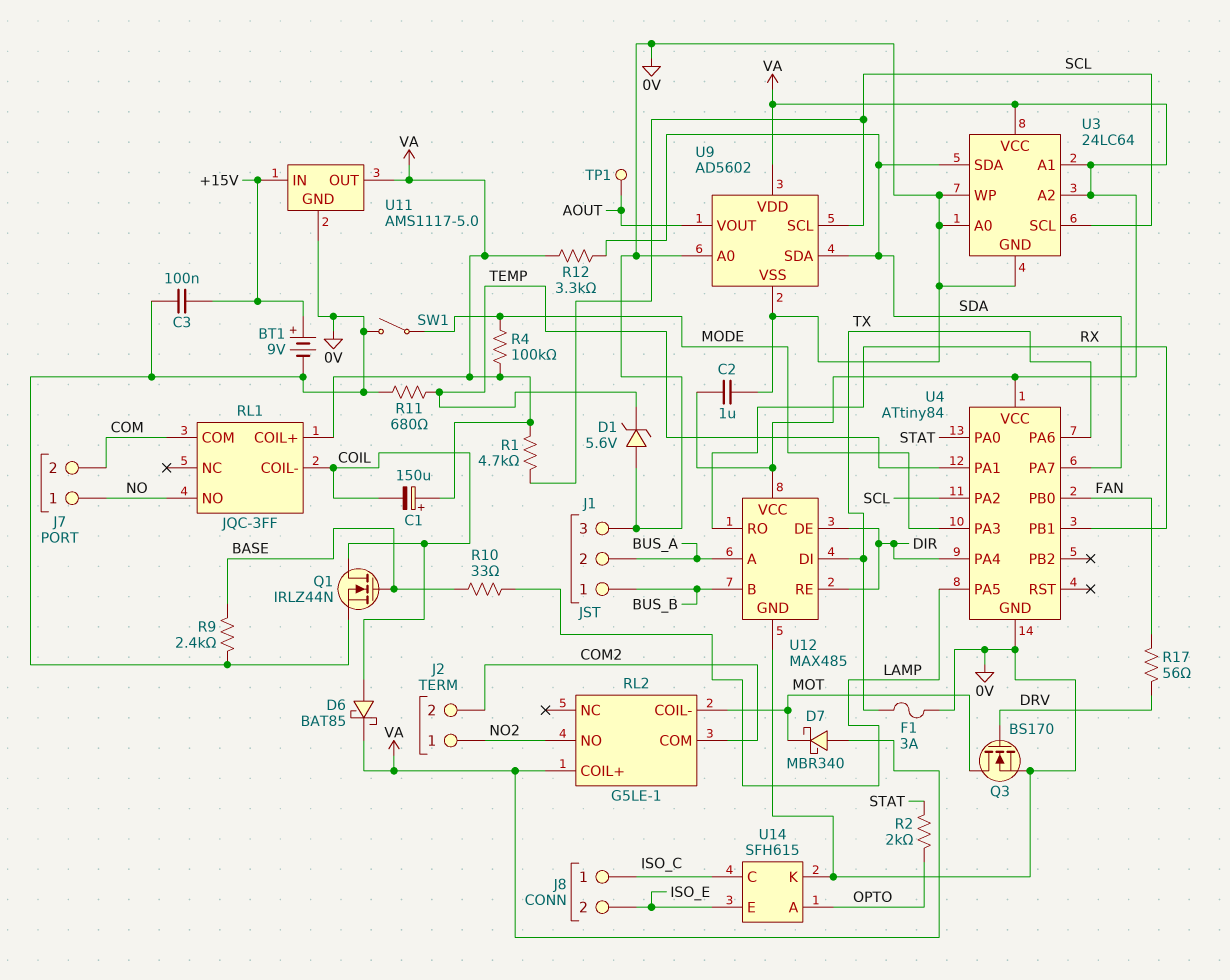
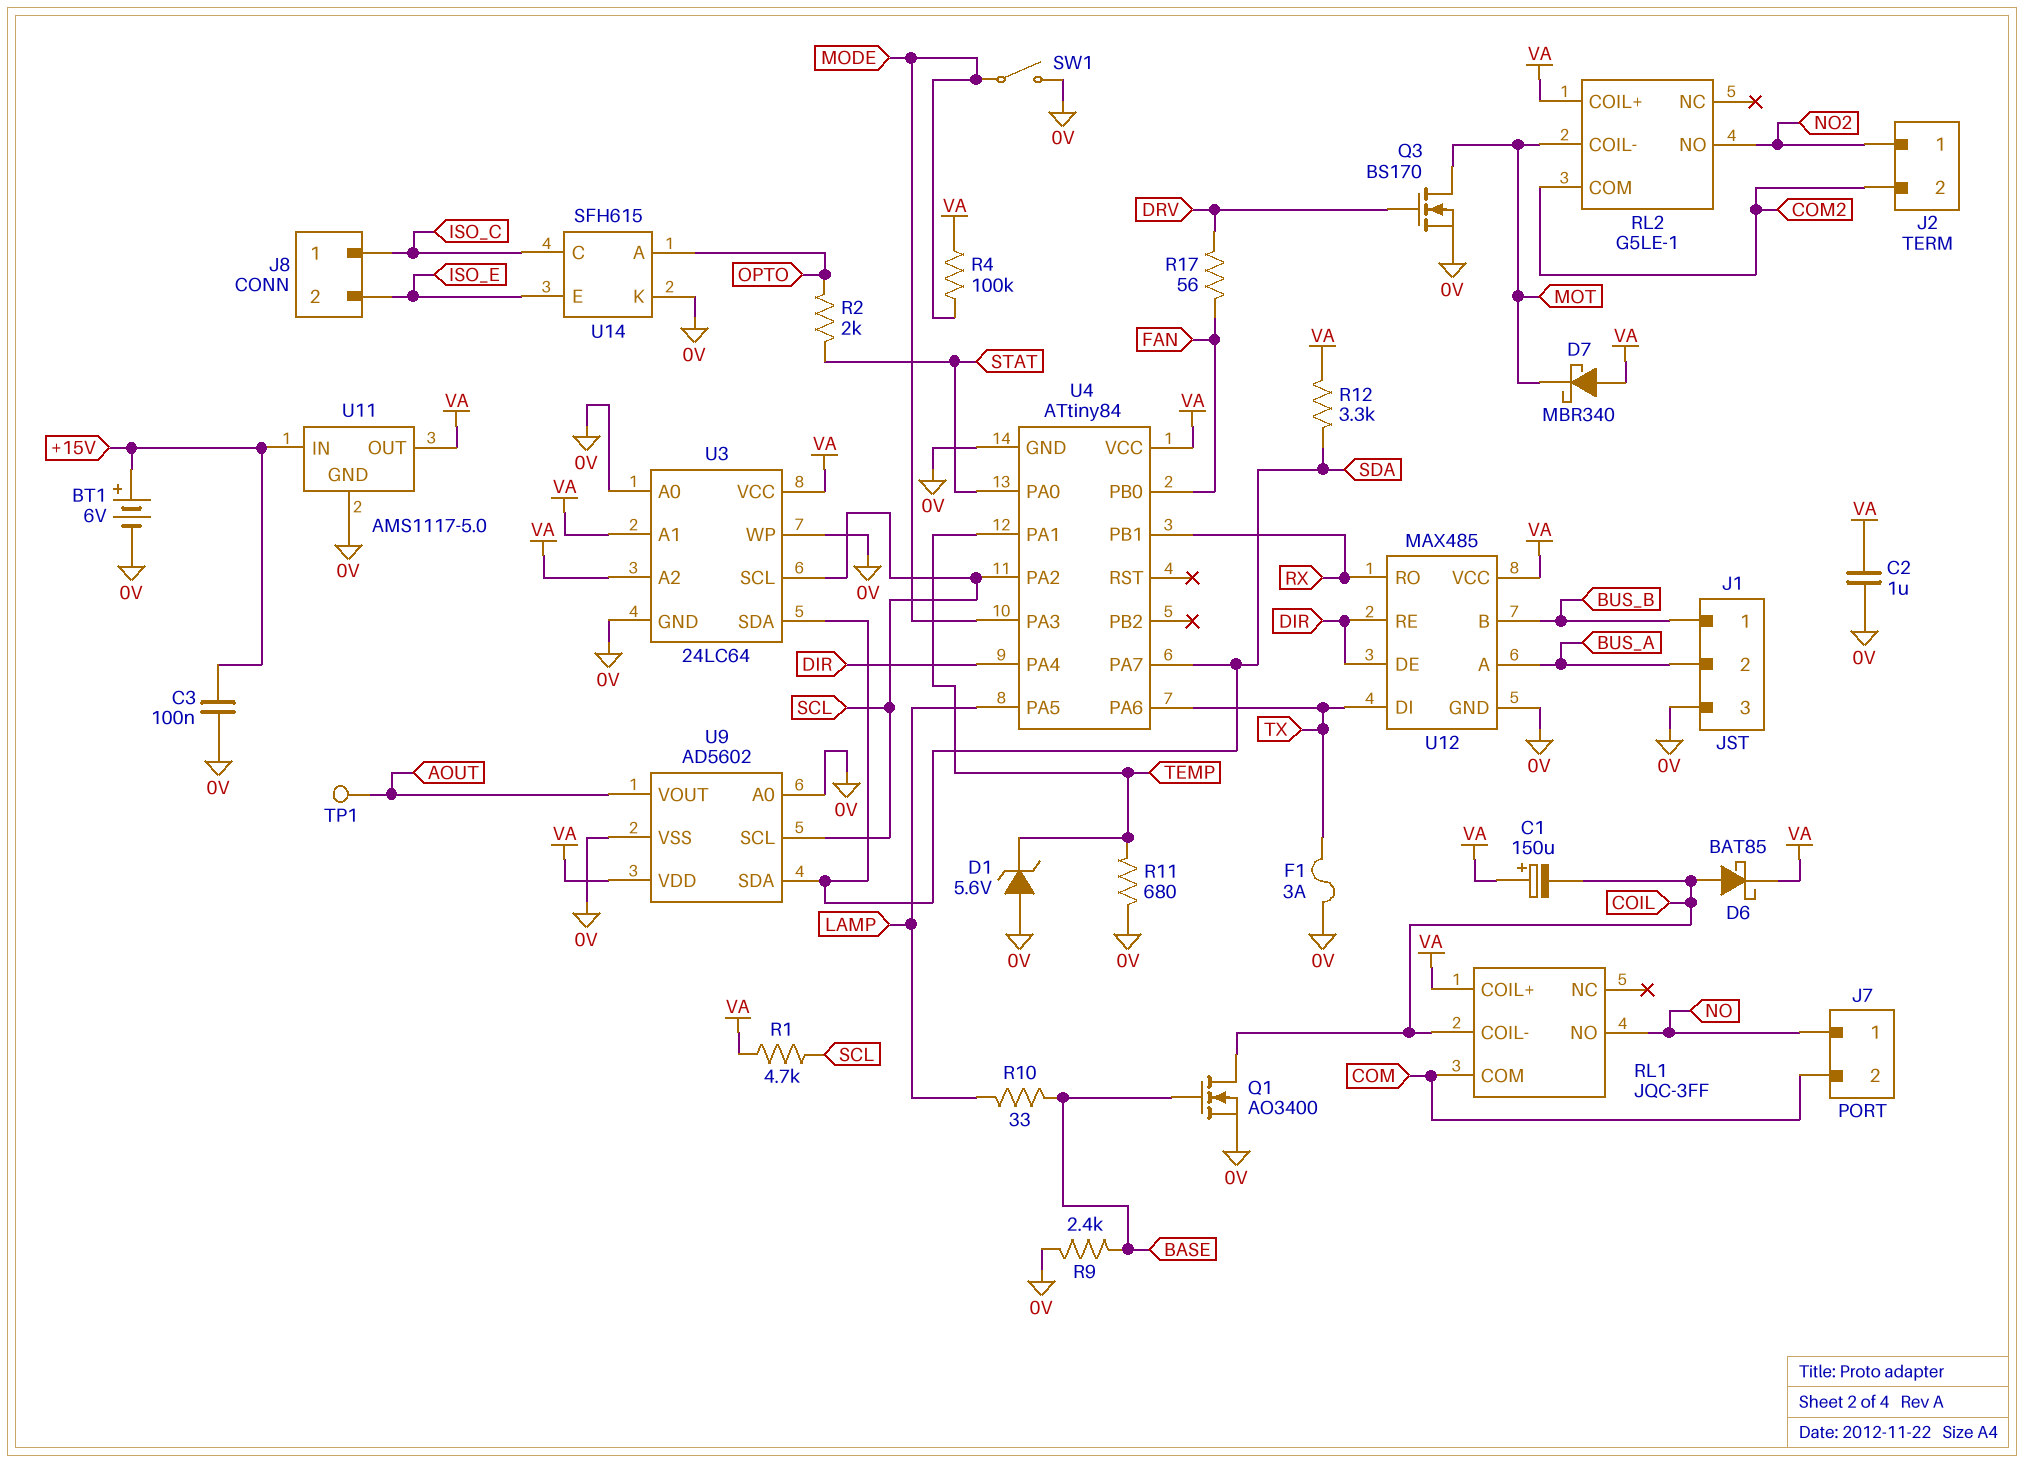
BT1: 9V (plus +15V, minus 0V) -> 6V (plus +15V, minus 0V)
Q1: NMOS IRLZ44N (G BASE, D COIL, S 0V) -> NMOS AO3400 (G BASE, D COIL, S 0V)

